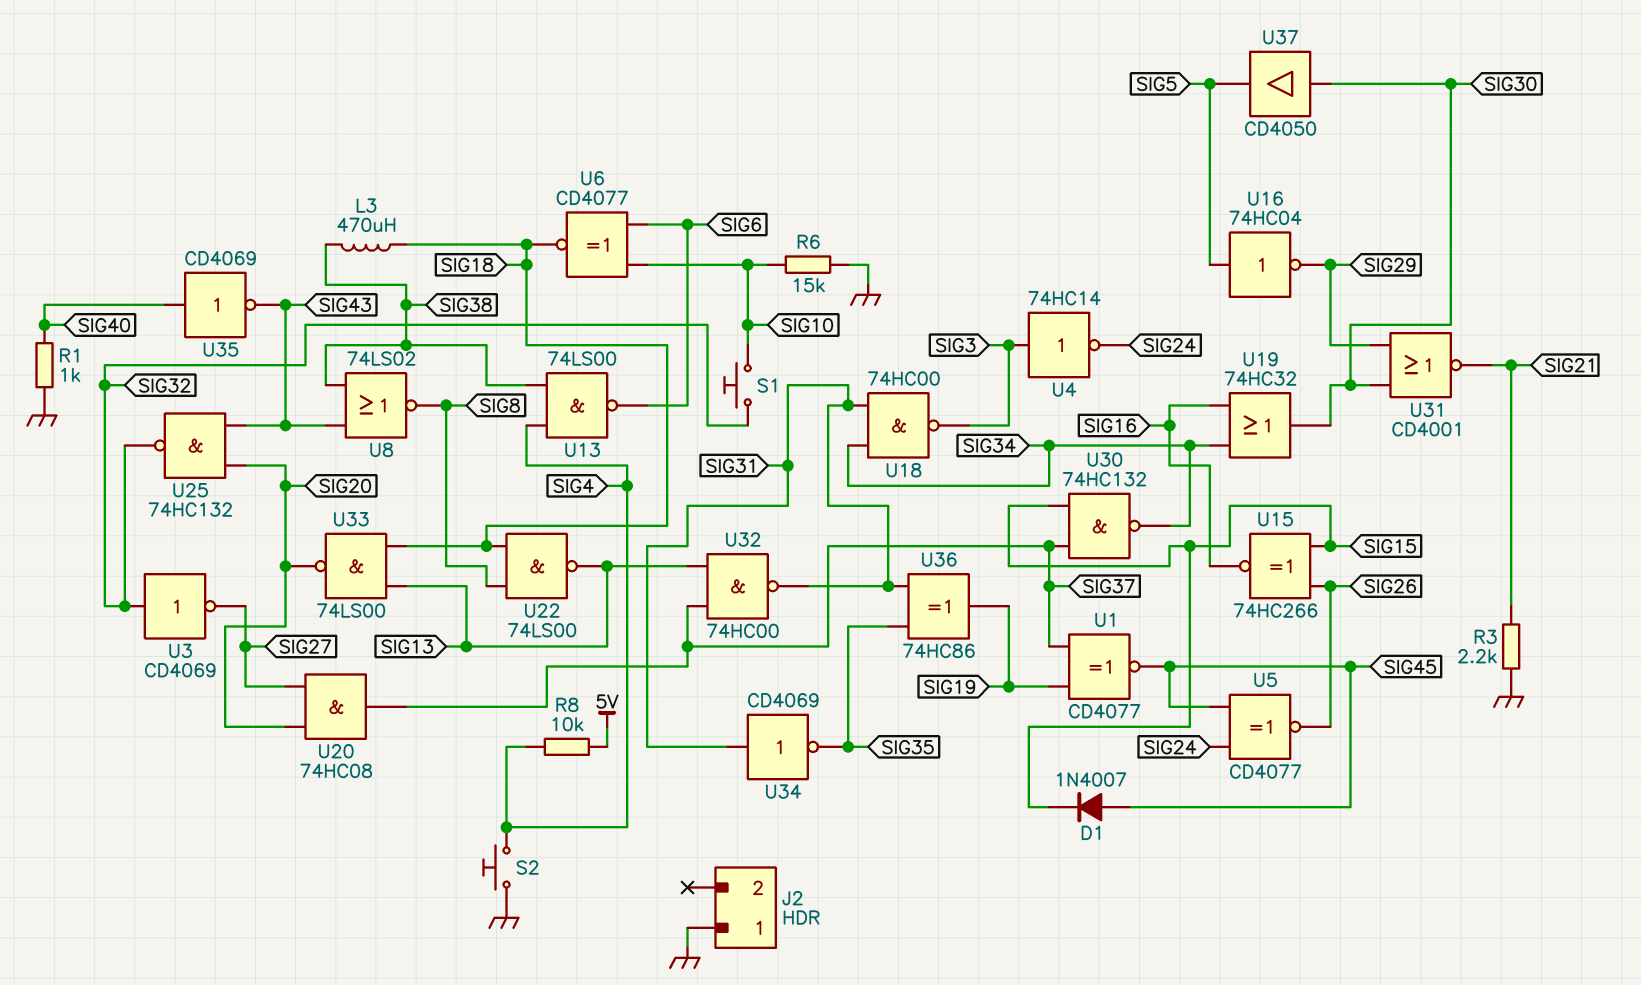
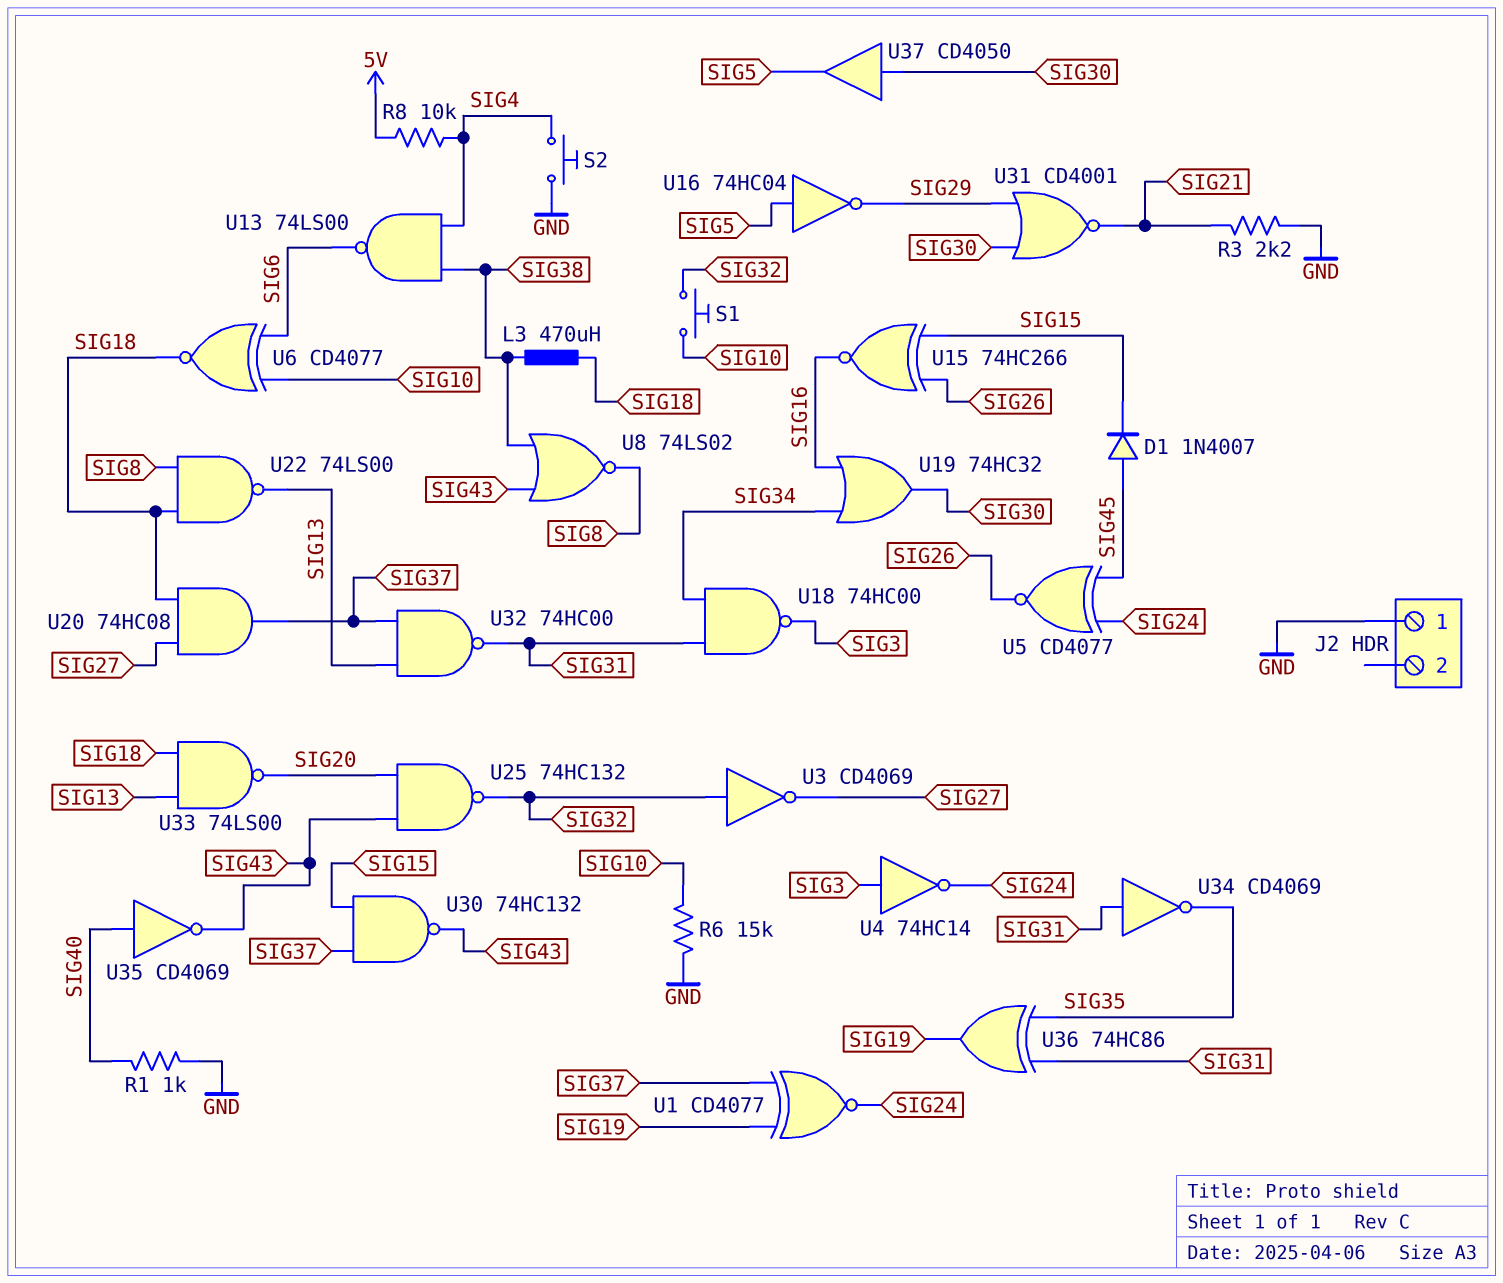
U1: XNOR CD4077 (in SIG19, in SIG37, out SIG45) -> XNOR CD4077 (in SIG19, in SIG37, out SIG24)
U20: AND 74HC08 (in SIG20, in SIG27, out SIG37) -> AND 74HC08 (in SIG18, in SIG27, out SIG37)
U30: NAND 74HC132 (in SIG15, in SIG37, out SIG34) -> NAND 74HC132 (in SIG15, in SIG37, out SIG43)

